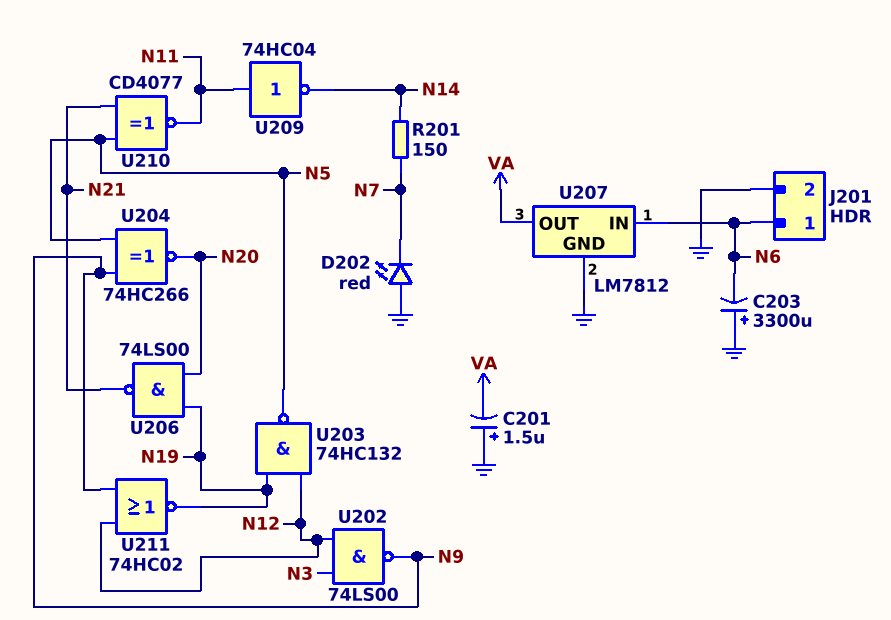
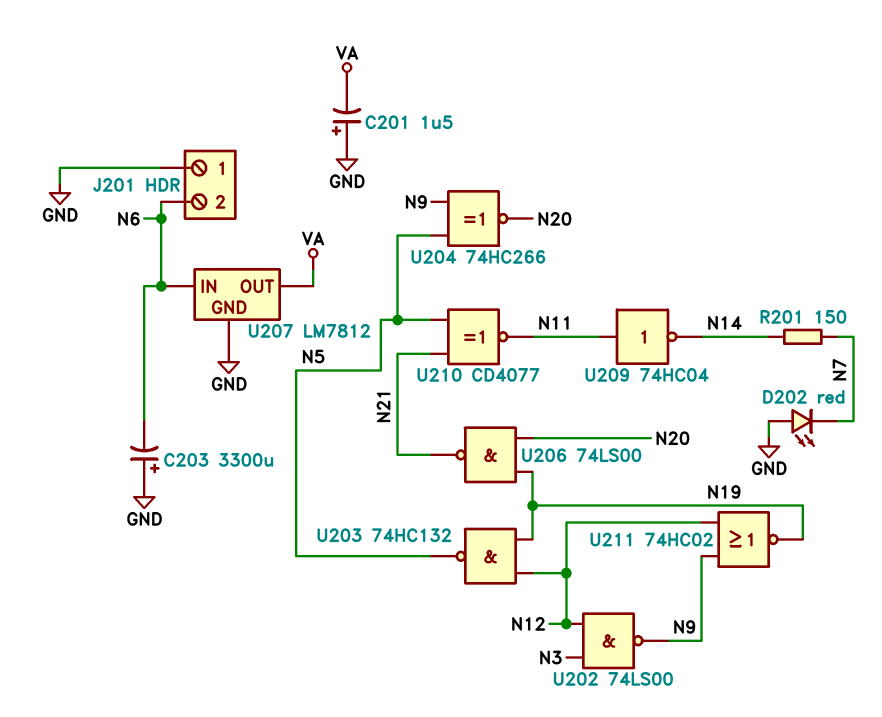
J201 pin 1: N6 -> GND
J201 pin 2: GND -> N6

